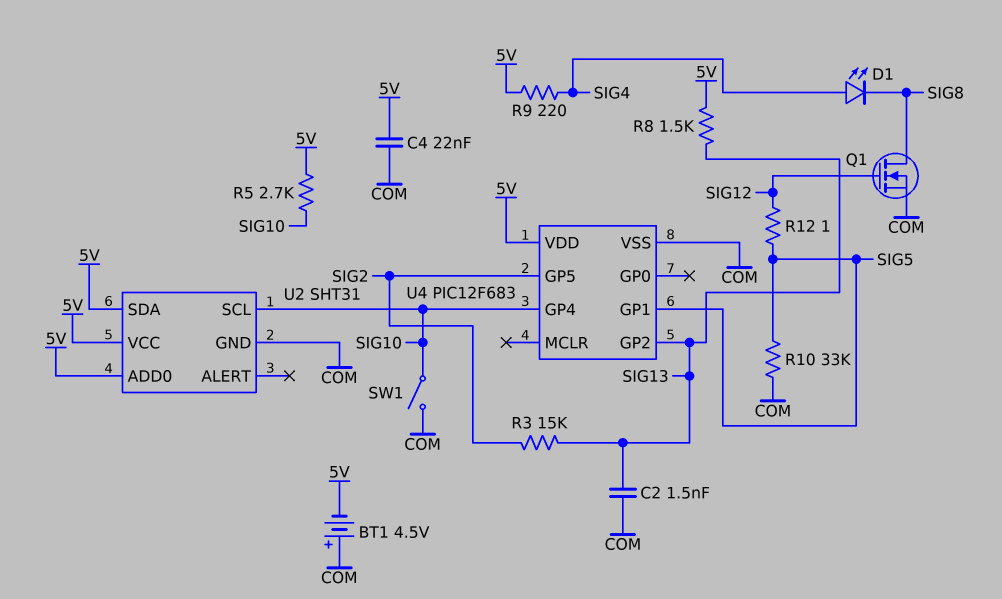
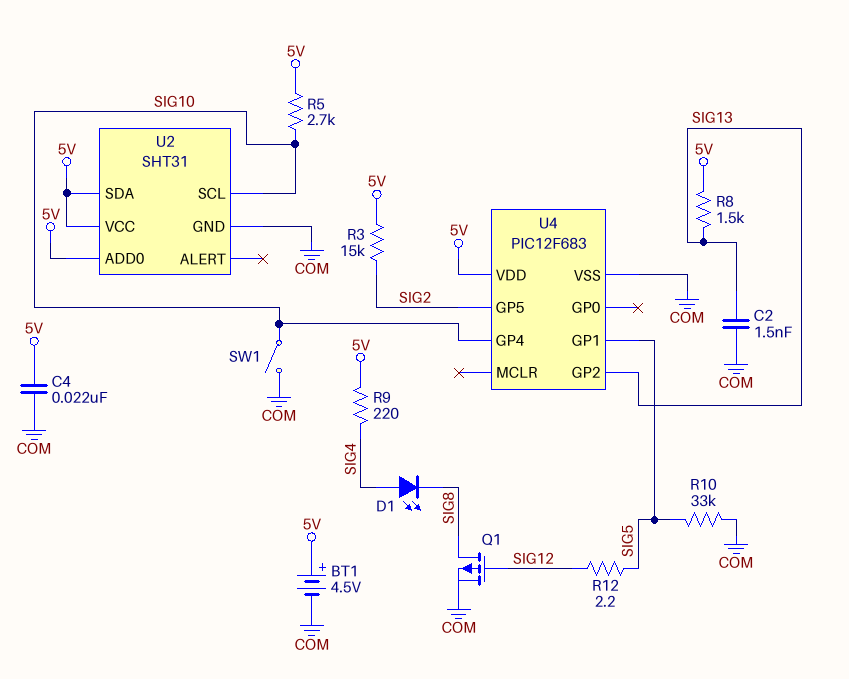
BT1: 4.5V (plus COM, minus 5V) -> 4.5V (plus 5V, minus COM)
Q1: NMOS (G SIG12, D SIG8, S COM) -> PMOS (G SIG12, D SIG8, S COM)
R3: 15k (SIG2, SIG13) -> 15k (5V, SIG2)
R12: 1 (SIG5, SIG12) -> 2.2 (SIG5, SIG12)

